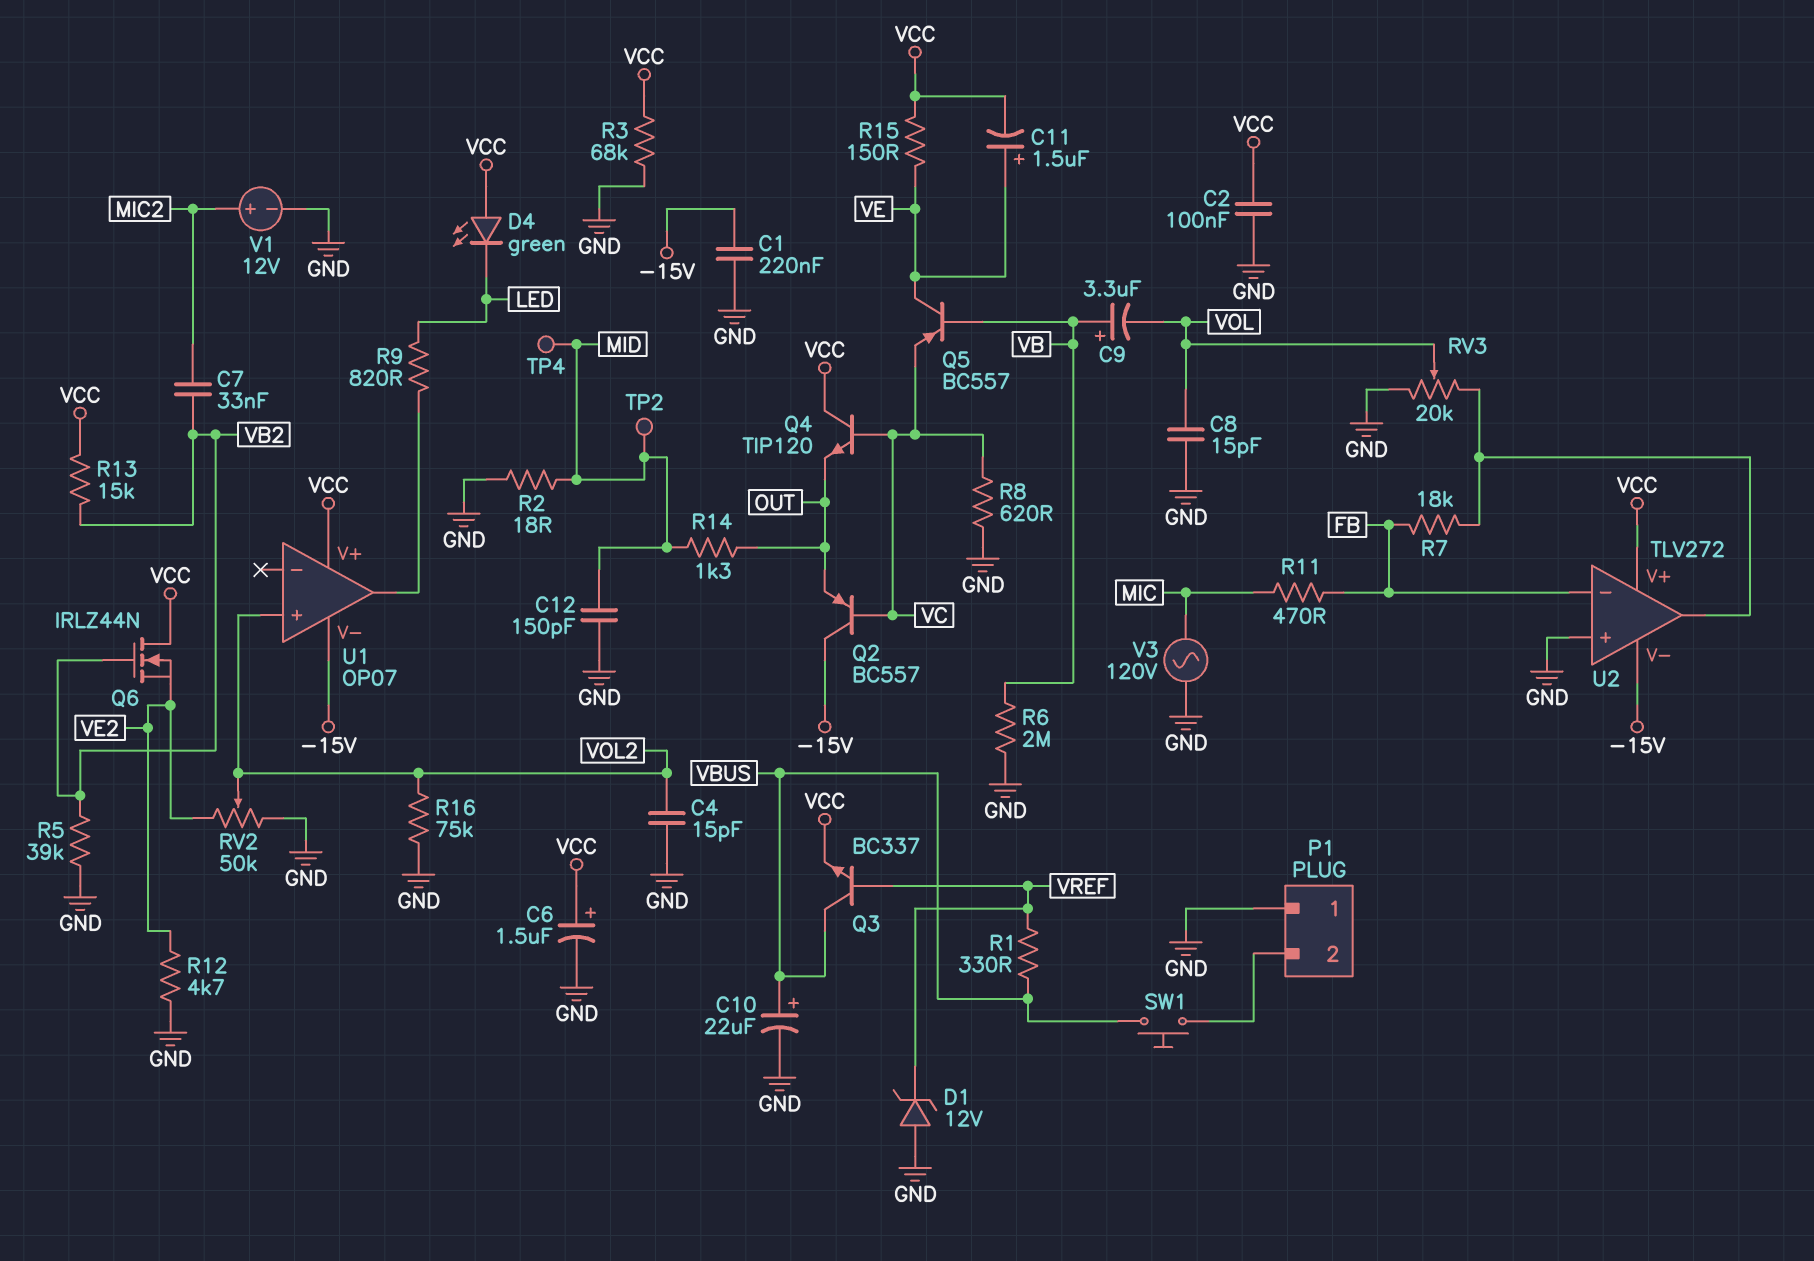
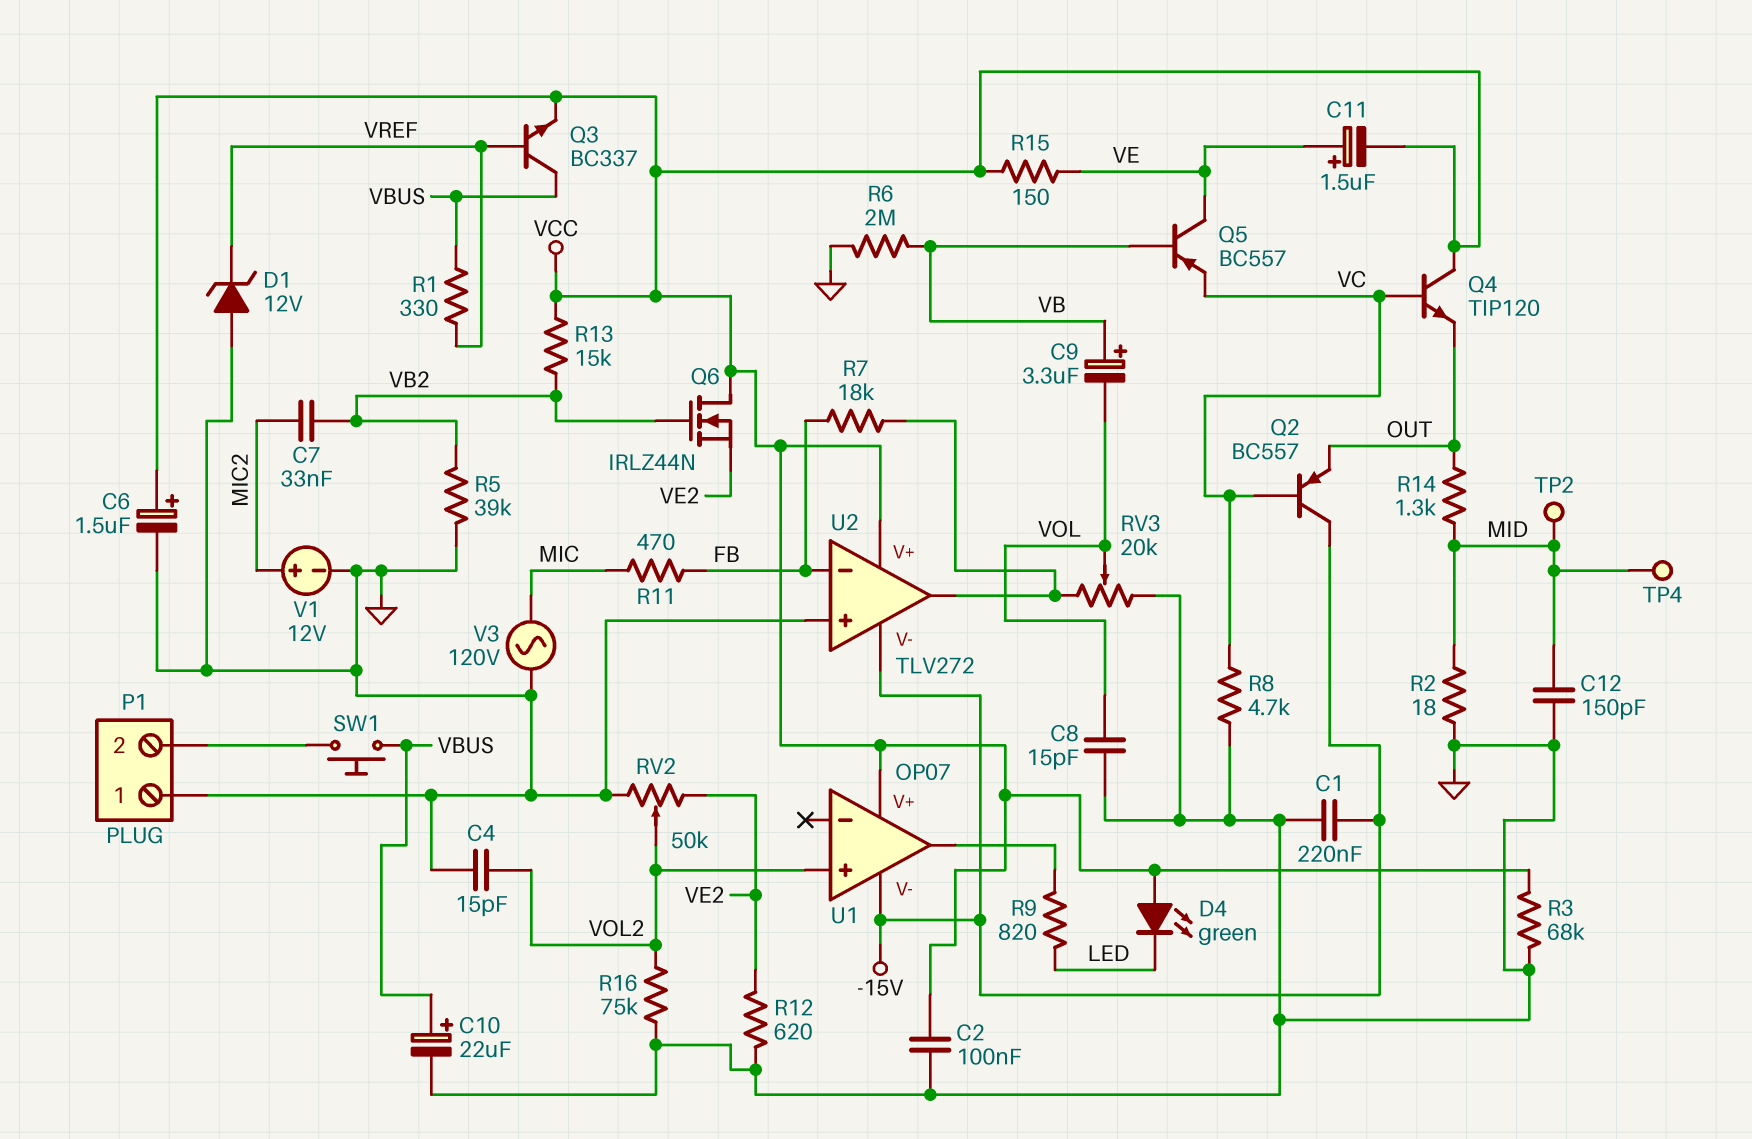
R8: 620 (GND, VC) -> 4.7k (GND, VC)
R12: 4.7k (GND, VE2) -> 620 (GND, VE2)

